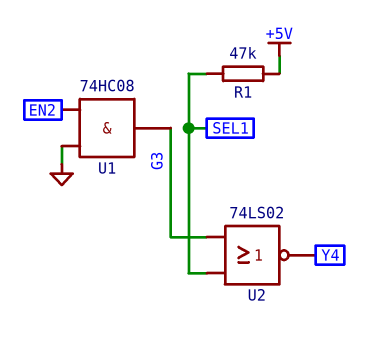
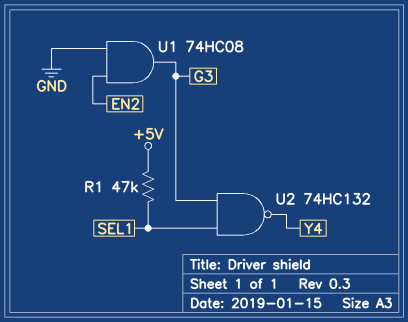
U2: NOR 74LS02 (in G3, in SEL1, out Y4) -> NAND 74HC132 (in G3, in SEL1, out Y4)

